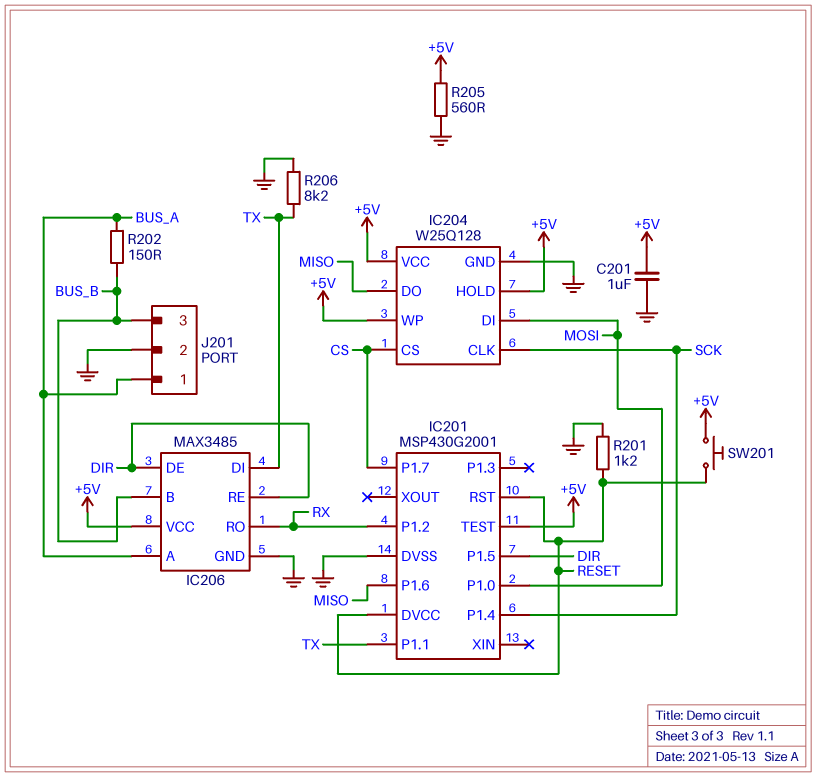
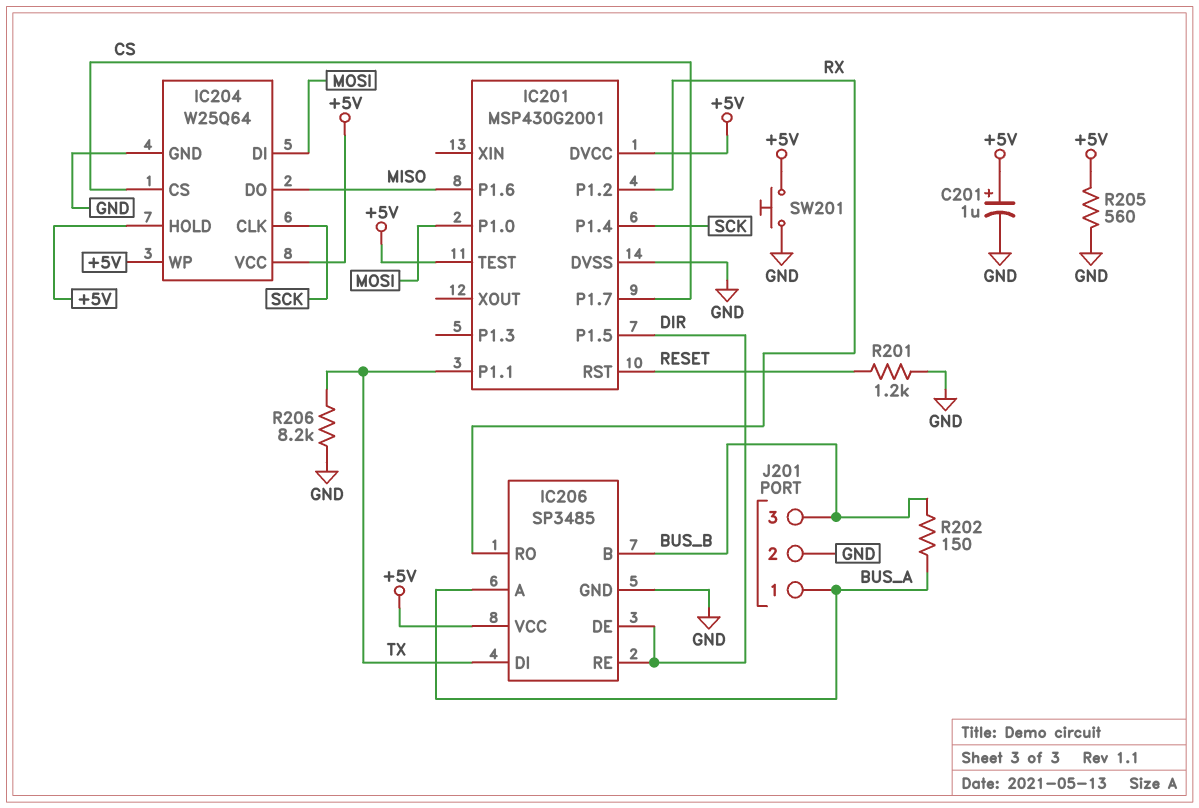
C201: 1uF (+5V, GND) -> 1uF (plus +5V, minus GND)
IC201 pin DVCC: RESET -> +5V
IC204: W25Q128 -> W25Q64
IC206: MAX3485 -> SP3485
SW201: button (+5V, RESET) -> button (+5V, GND)

